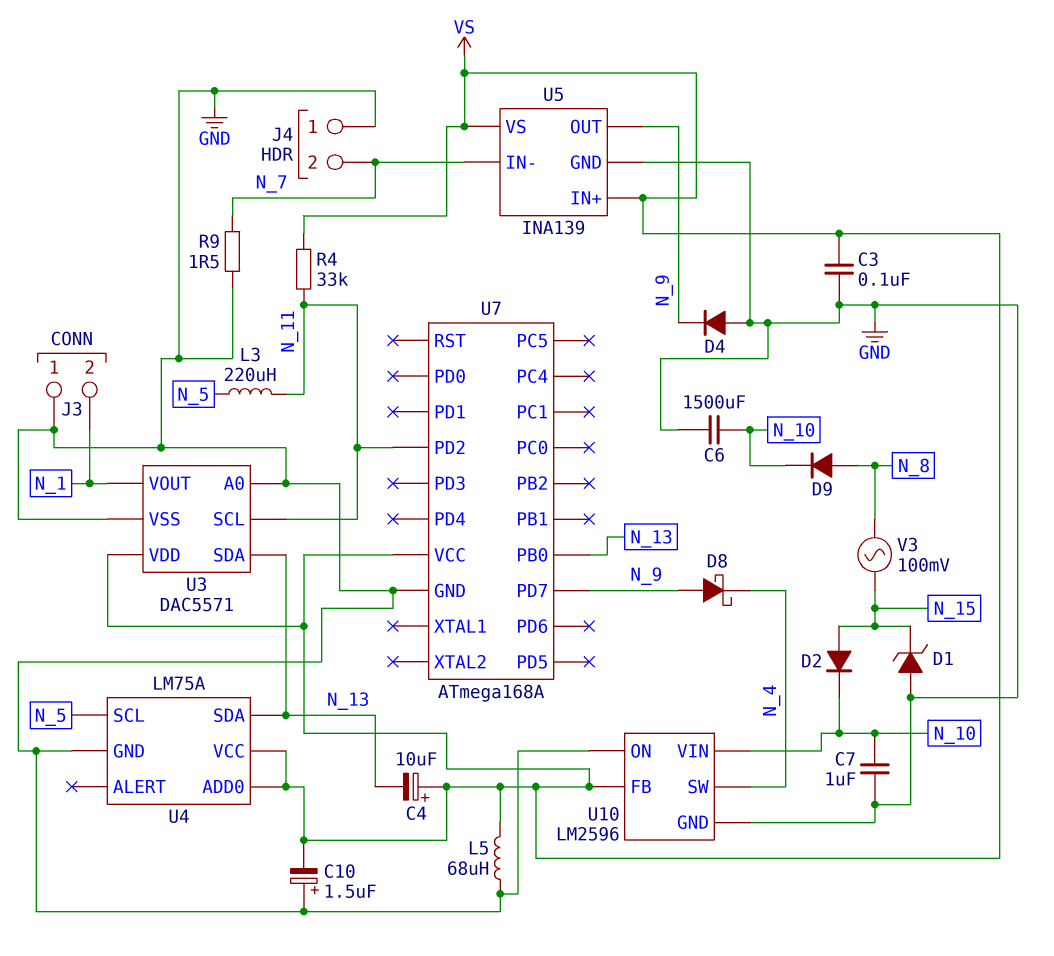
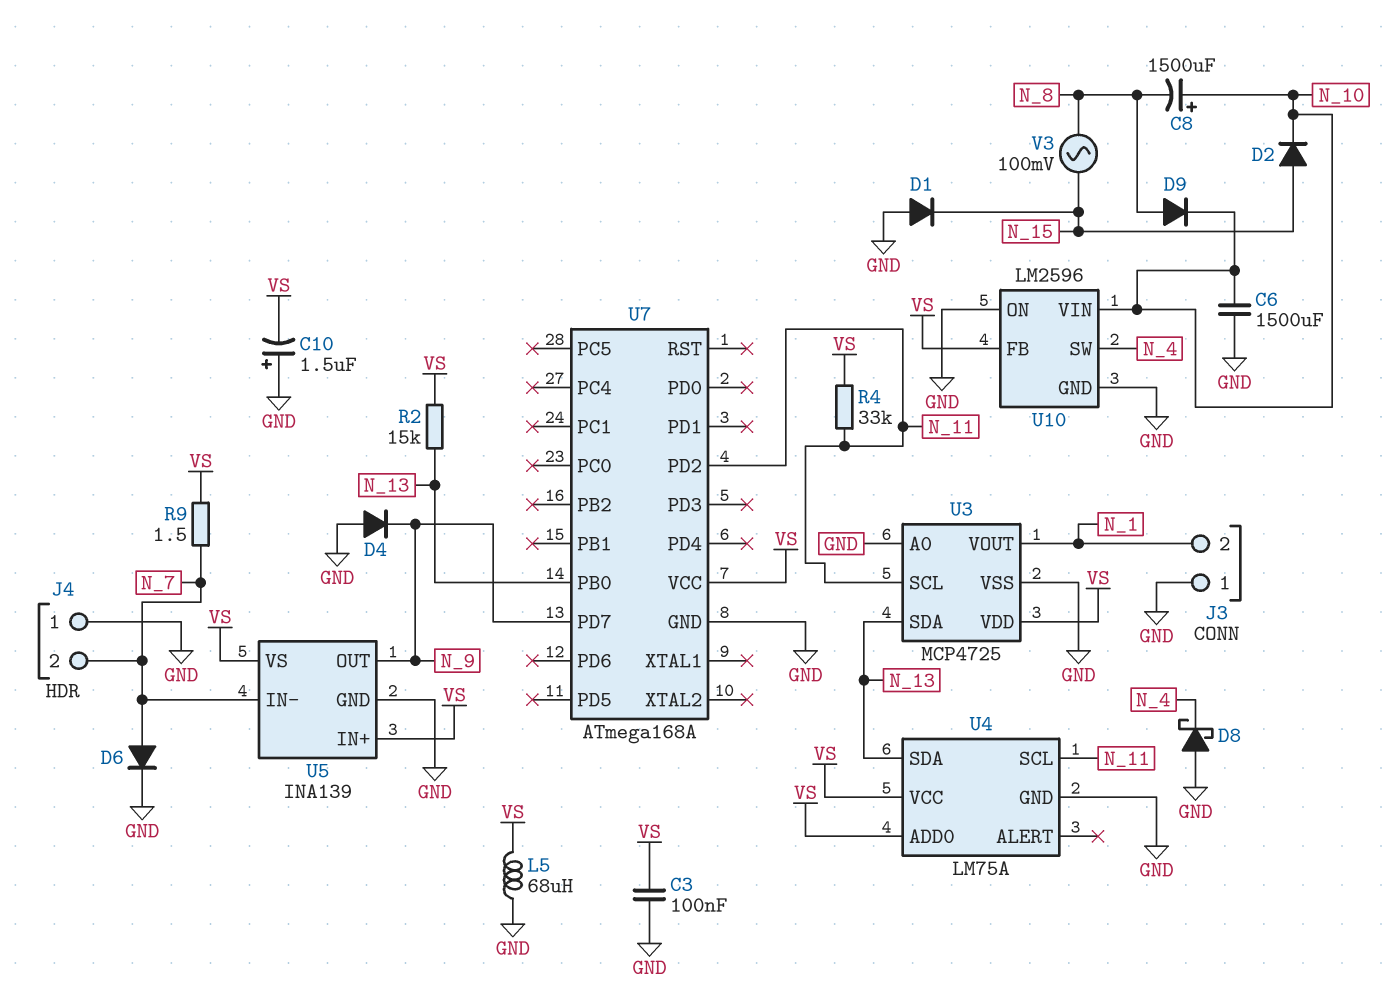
C4: 10uF (plus VS, minus N_13) -> none
C7: 1uF (GND, N_10) -> none
C8: none -> 1500uF (plus N_10, minus N_8)
D1: zener (A GND, K N_15) -> diode (A GND, K N_15)
D6: none -> diode (A N_7, K GND)
D8: schottky (A N_9, K N_4) -> schottky (A GND, K N_4)
L3: 220uH (N_5, N_11) -> none
R2: none -> 15k (N_13, VS)
R9: 1.5 (GND, N_7) -> 1.5 (N_7, VS)
U3: DAC5571 -> MCP4725
U4 pin SCL: N_5 -> N_11

